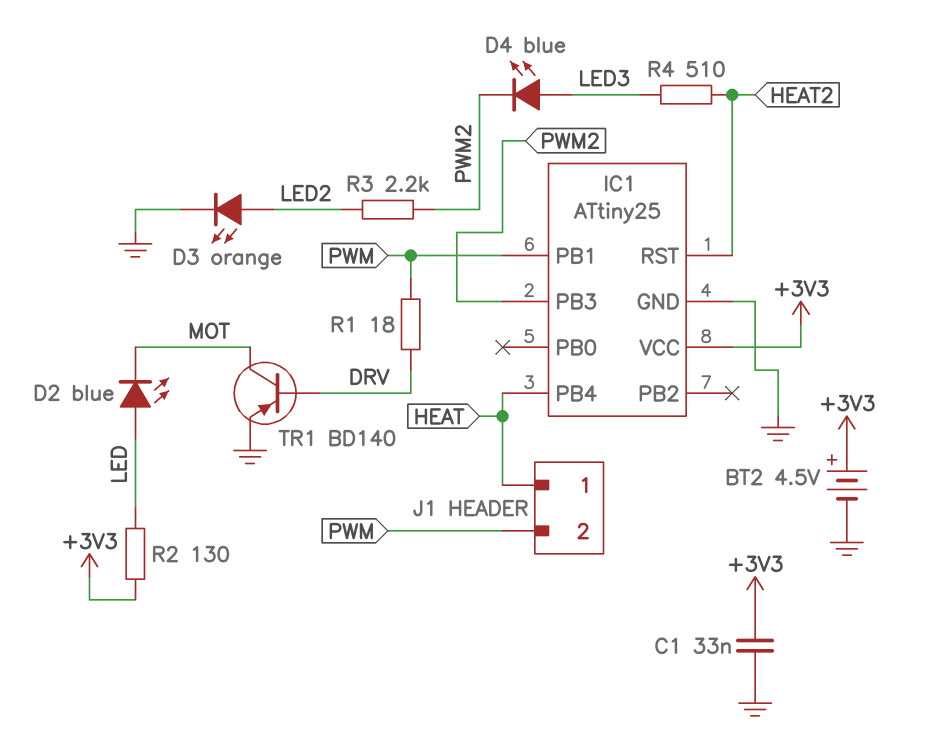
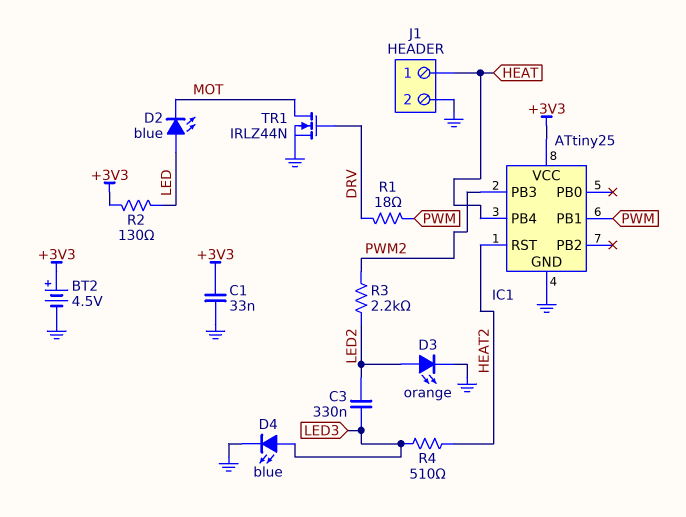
C3: none -> 330nF (LED2, LED3)
D4: LED blue (A LED3, K PWM2) -> LED blue (A LED3, K GND)
J1 pin 2: PWM -> GND
TR1: PNP BD140 (B DRV, C MOT, E GND) -> NMOS IRLZ44N (G DRV, D MOT, S GND)

